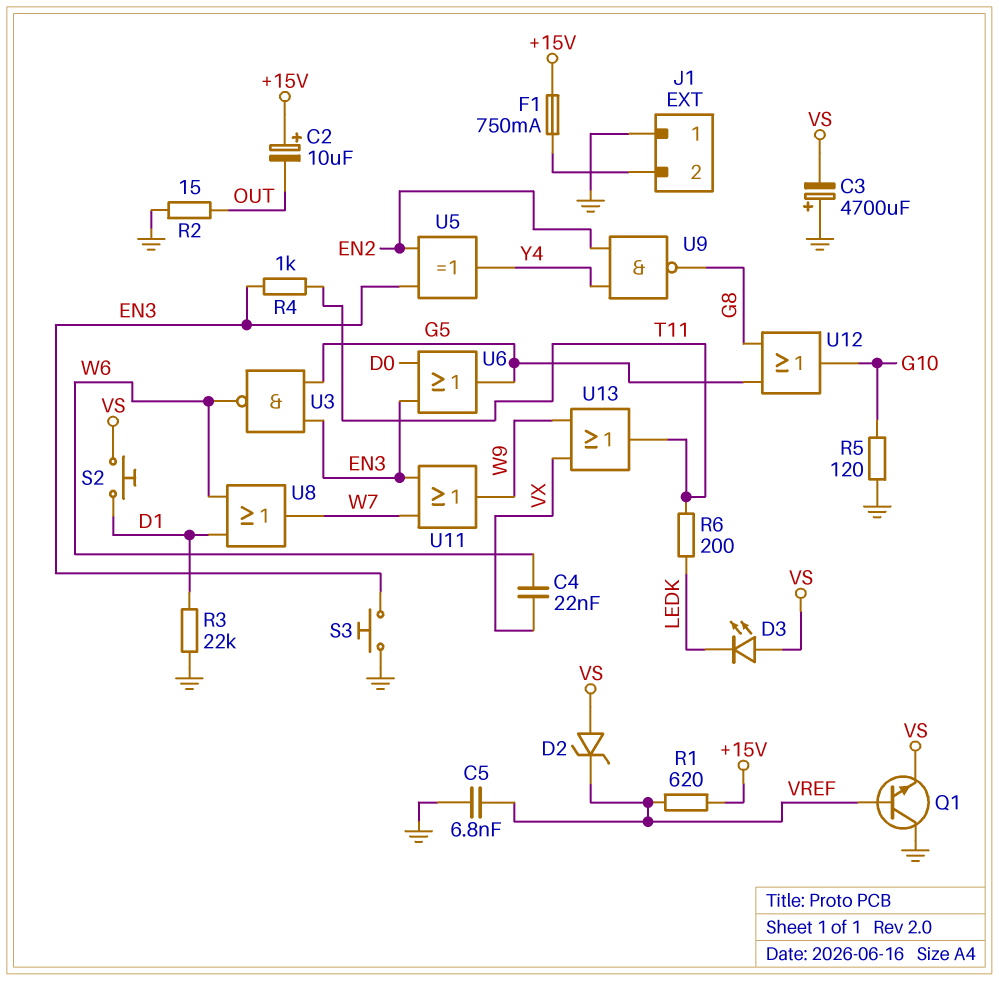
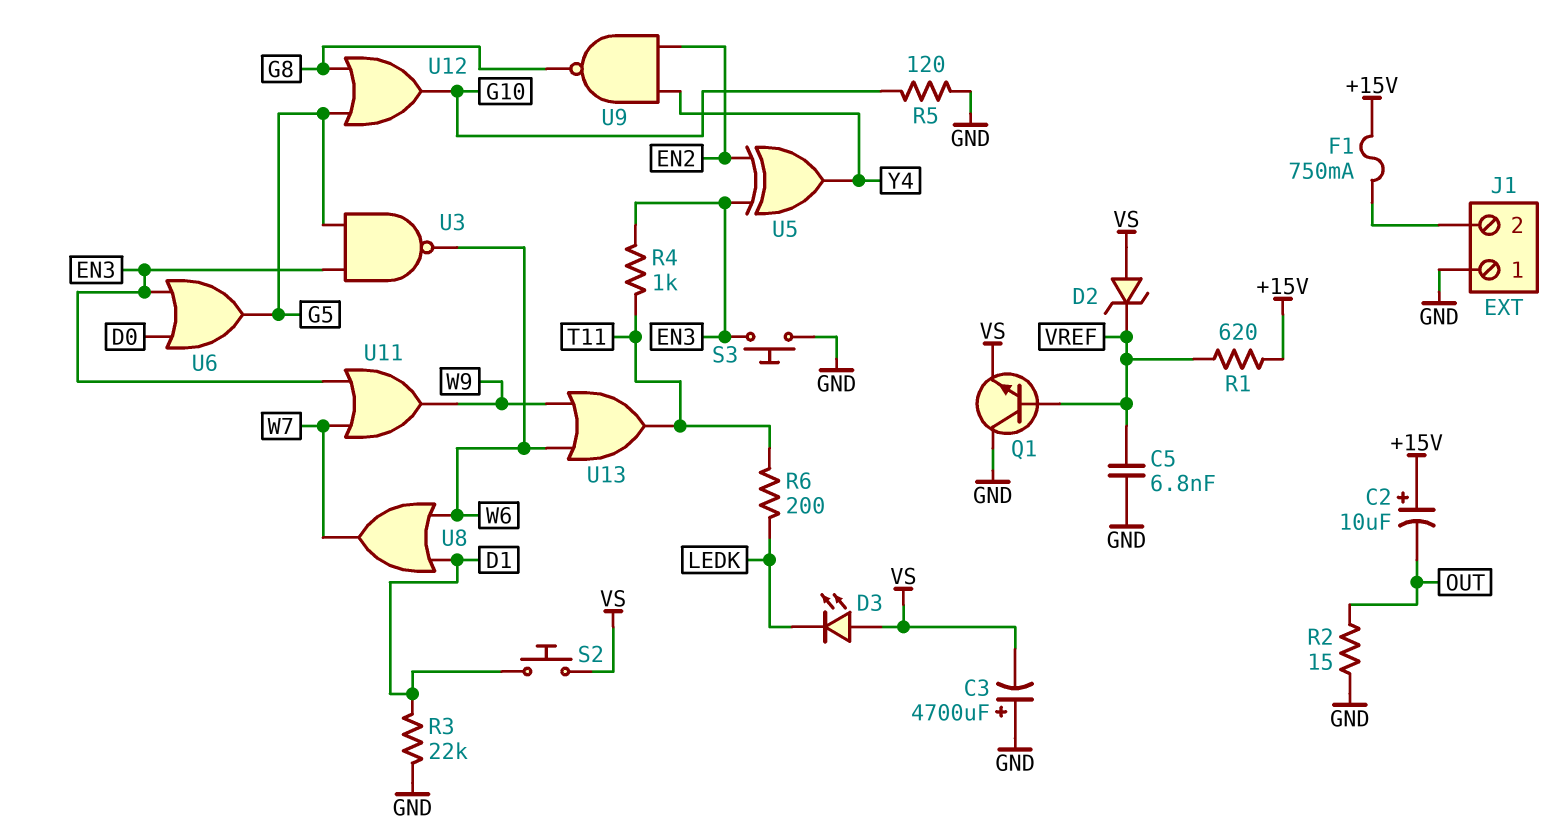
C4: 22nF (VX, W6) -> none
U13: OR (in VX, in W9, out T11) -> OR (in W6, in W9, out T11)

